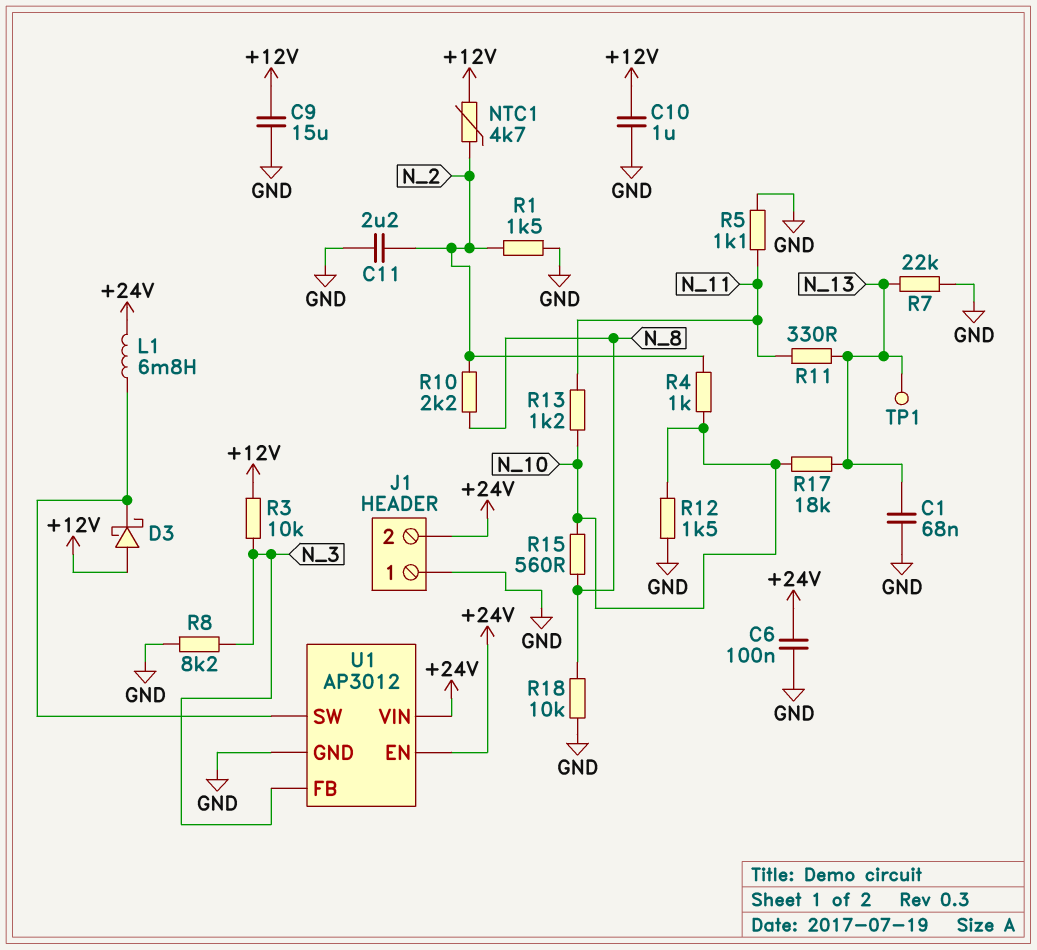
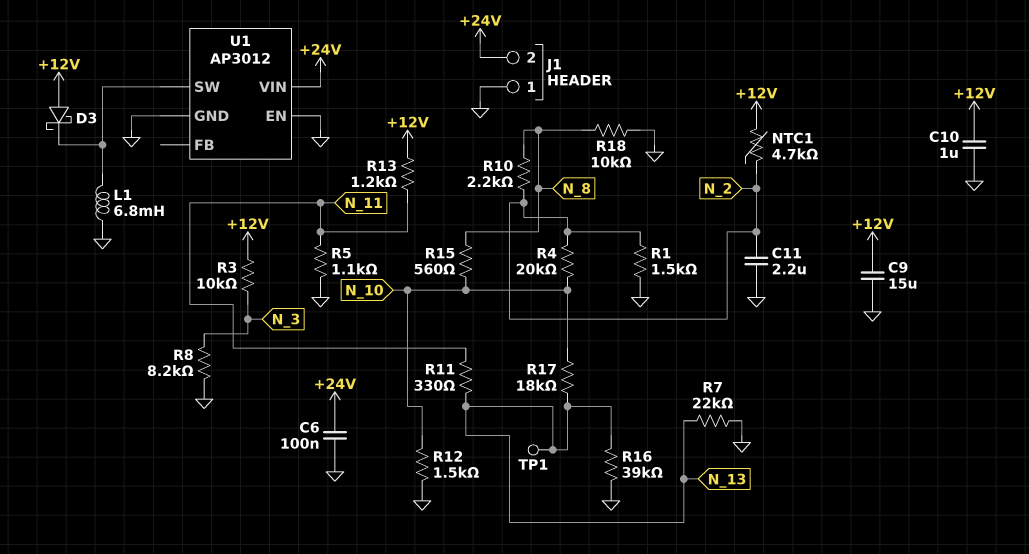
C1: 68nF (GND, N_13) -> none
L1: 6.8mH (+24V, U1/SW) -> 6.8mH (GND, U1/SW)
R4: 1k (N_2, N_10) -> 20k (N_2, N_10)
R13: 1.2k (N_10, N_11) -> 1.2k (+12V, N_11)
R16: none -> 39k (GND, N_13)
U1 pin EN: +24V -> GND
U1 pin FB: N_3 -> none

